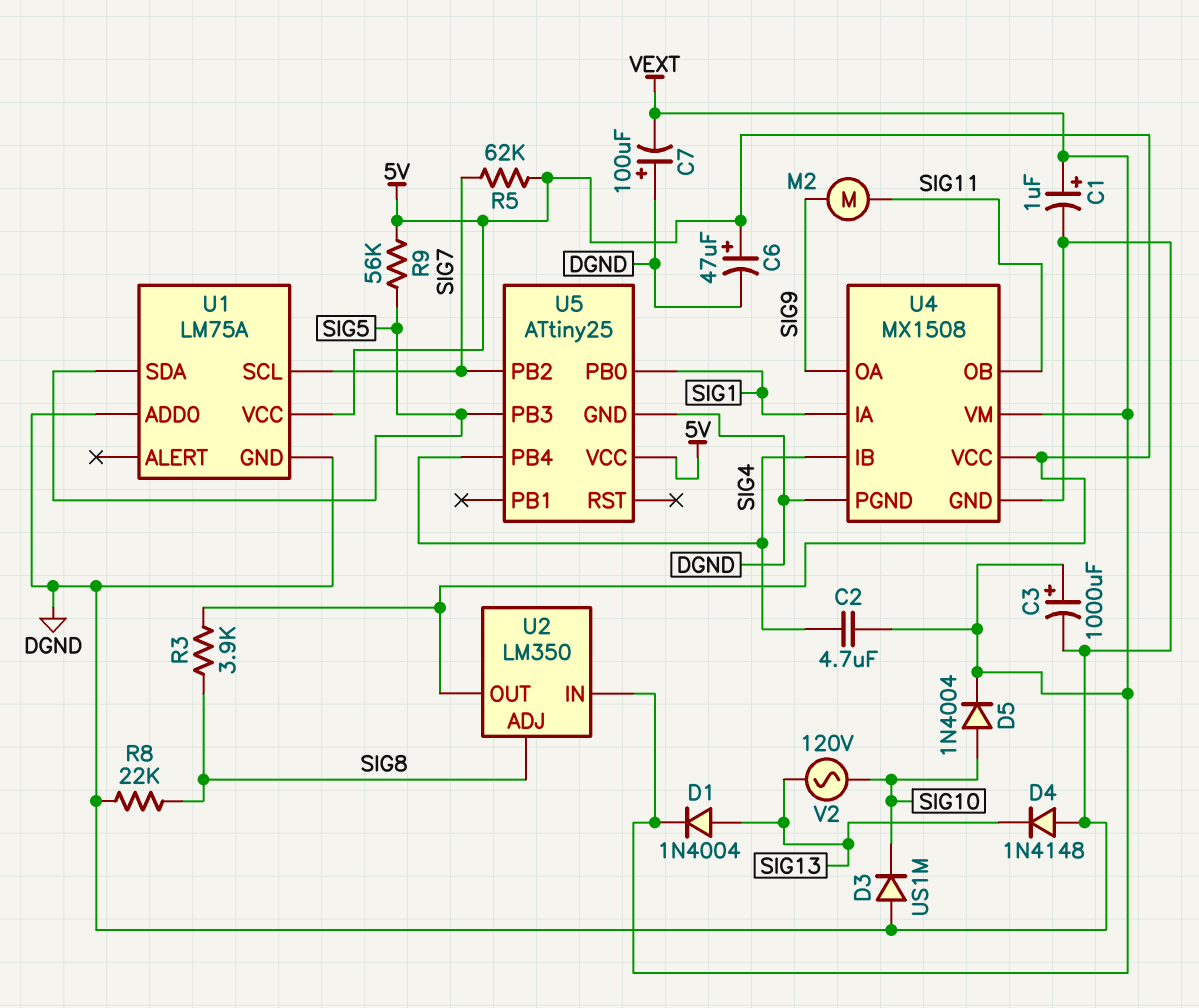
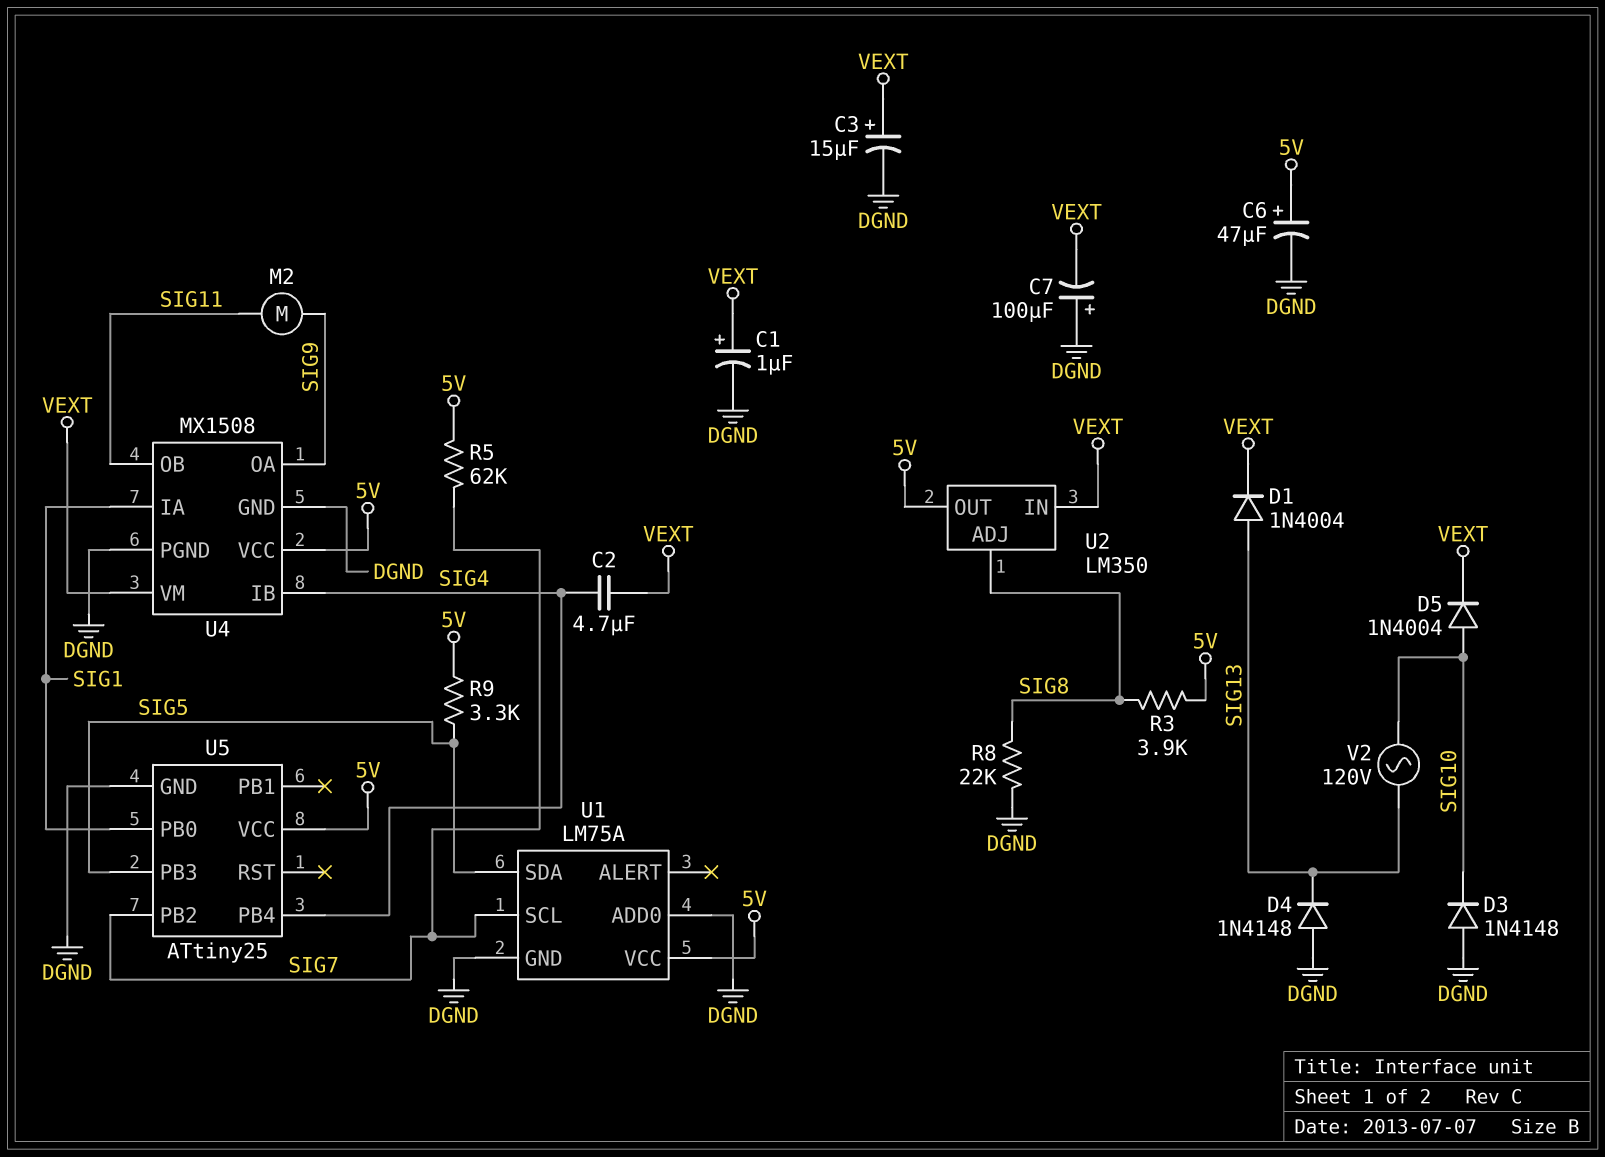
C3: 1000uF (plus VEXT, minus DGND) -> 15uF (plus VEXT, minus DGND)
D3: diode US1M (A DGND, K SIG10) -> diode 1N4148 (A DGND, K SIG10)
R9: 56k (5V, SIG5) -> 3.3k (5V, SIG5)

